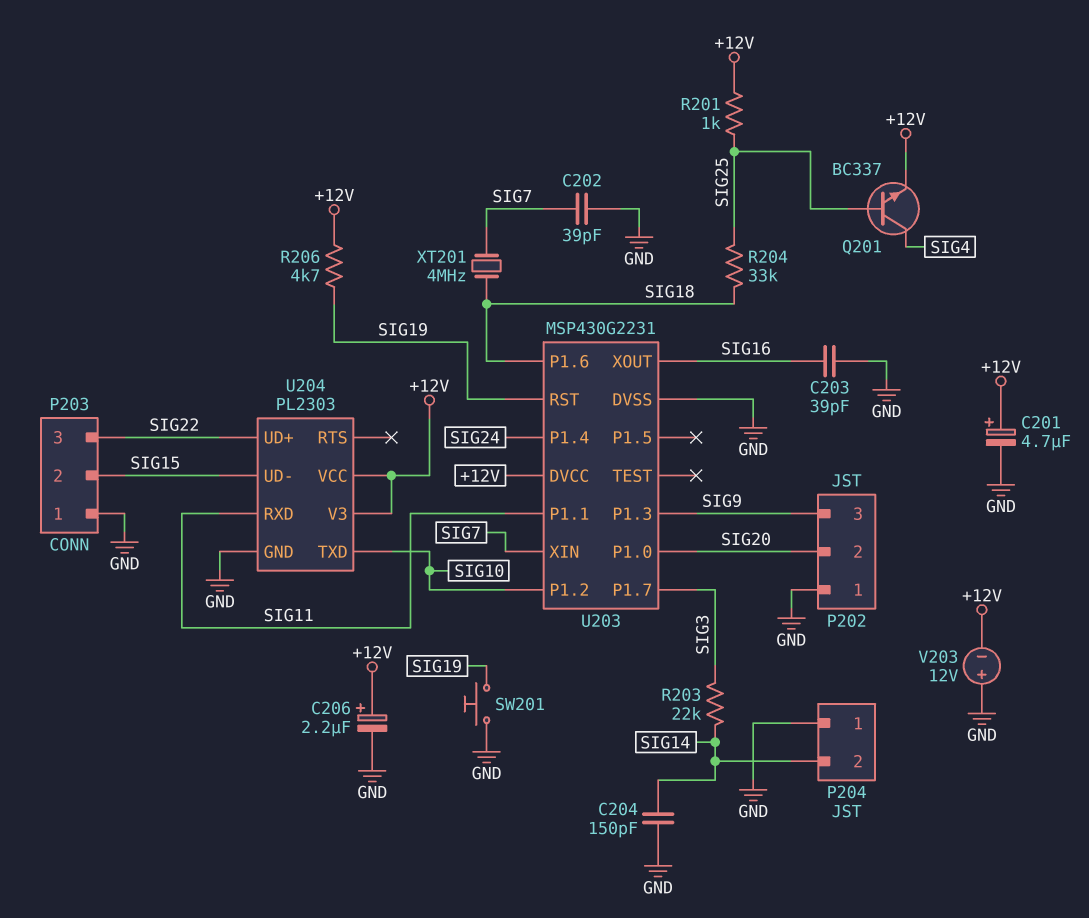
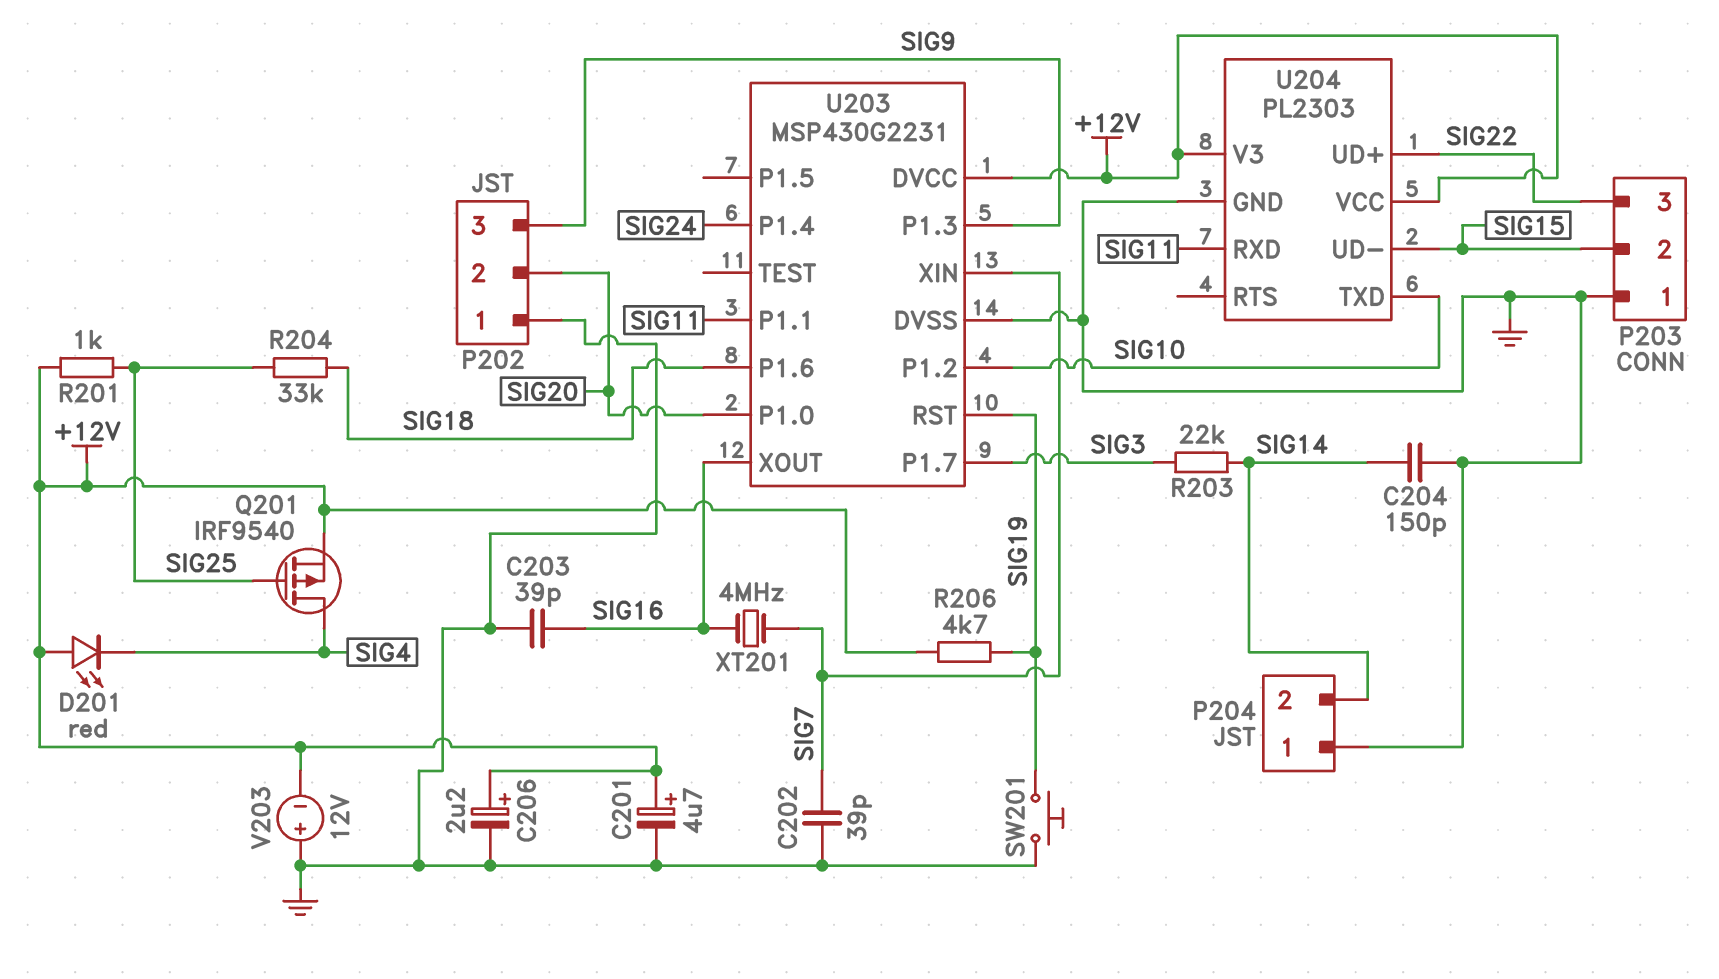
D201: none -> LED red (A +12V, K SIG4)
Q201: NPN BC337 (B SIG25, C SIG4, E +12V) -> PMOS IRF9540 (G SIG25, D SIG4, S +12V)
XT201: 4MHz (SIG7, SIG18) -> 4MHz (SIG7, SIG16)

